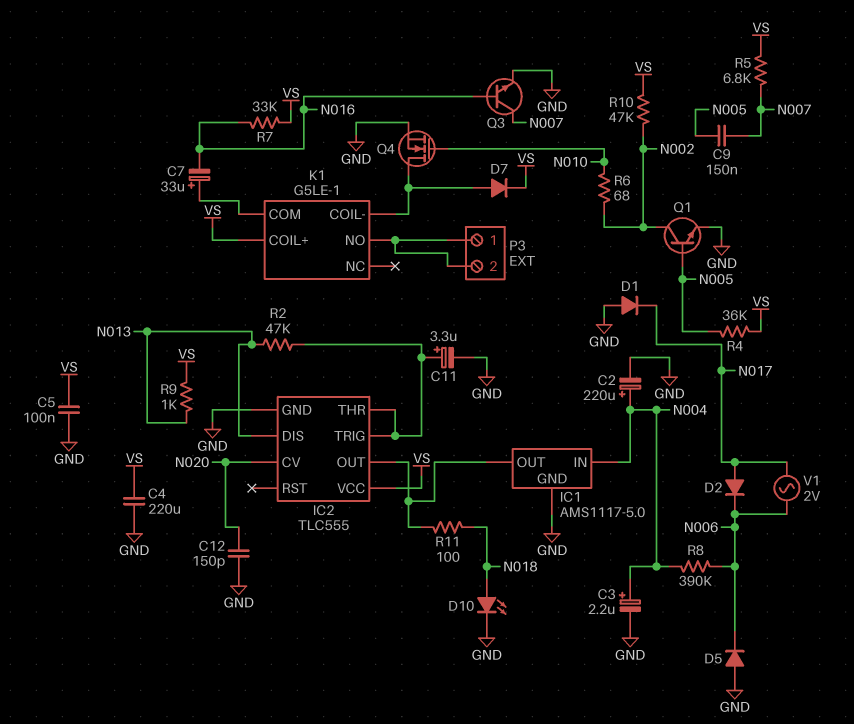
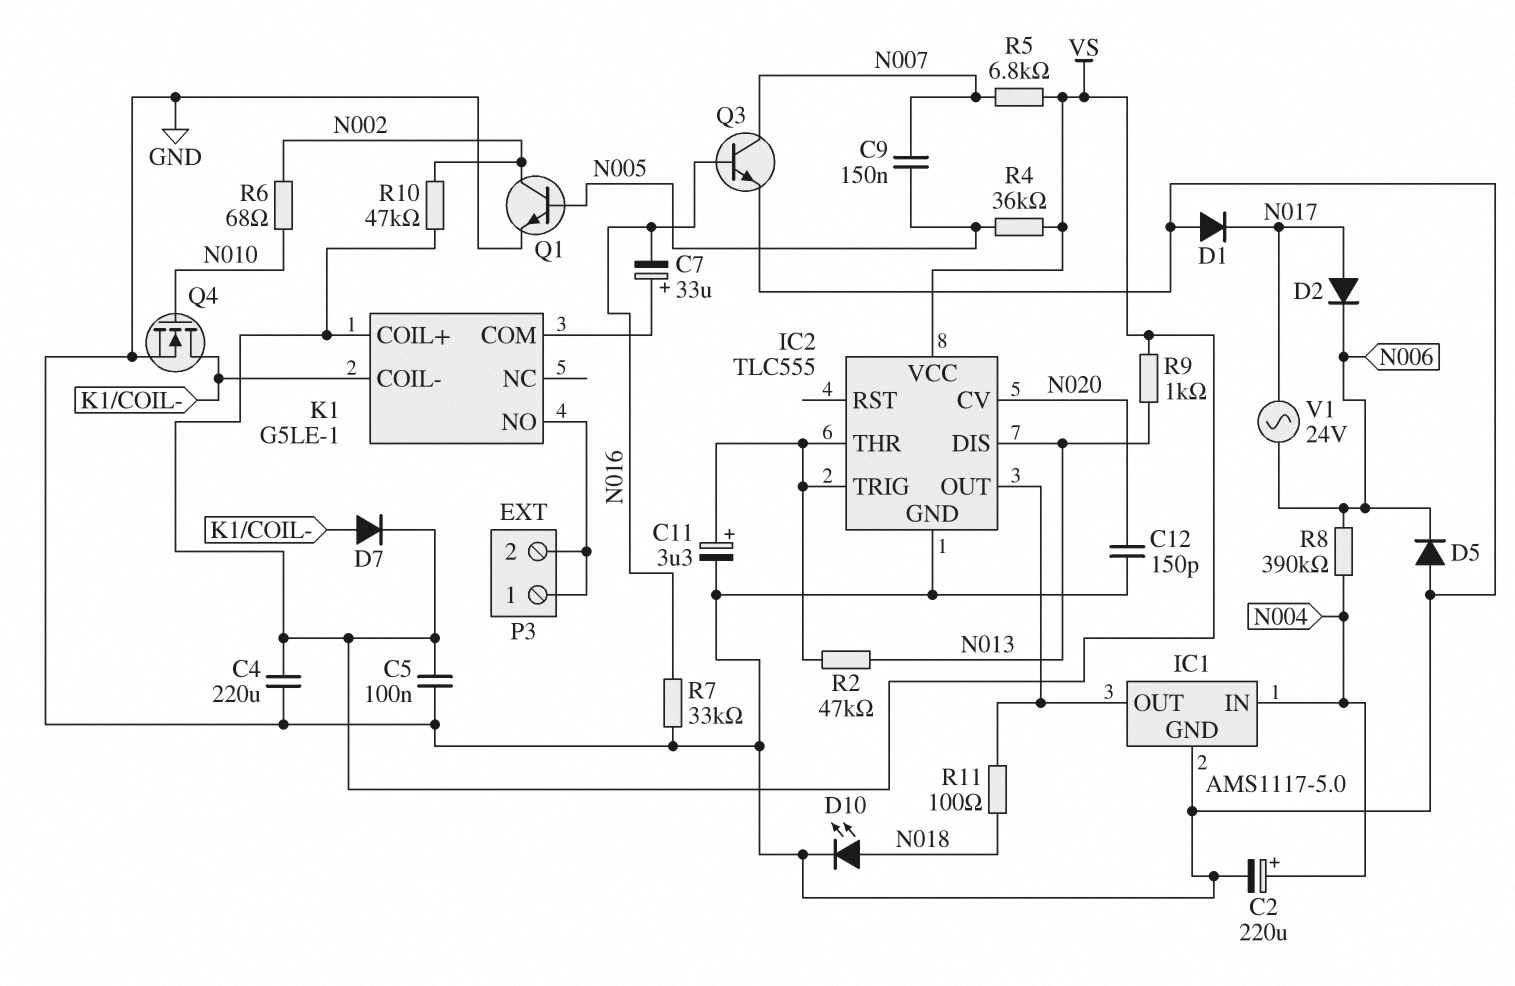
C3: 2.2uF (plus N004, minus GND) -> none
R7: 33k (N016, VS) -> 33k (GND, N016)
V1: AC 2V (N006, N017) -> AC 24V (N006, N017)

